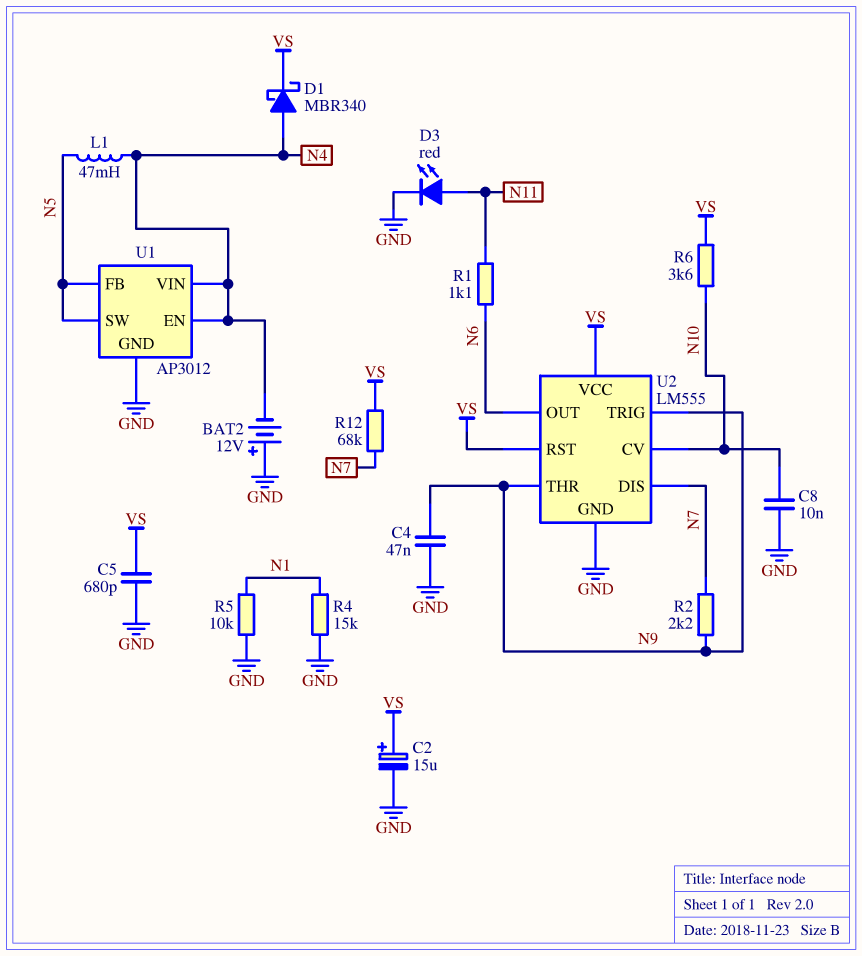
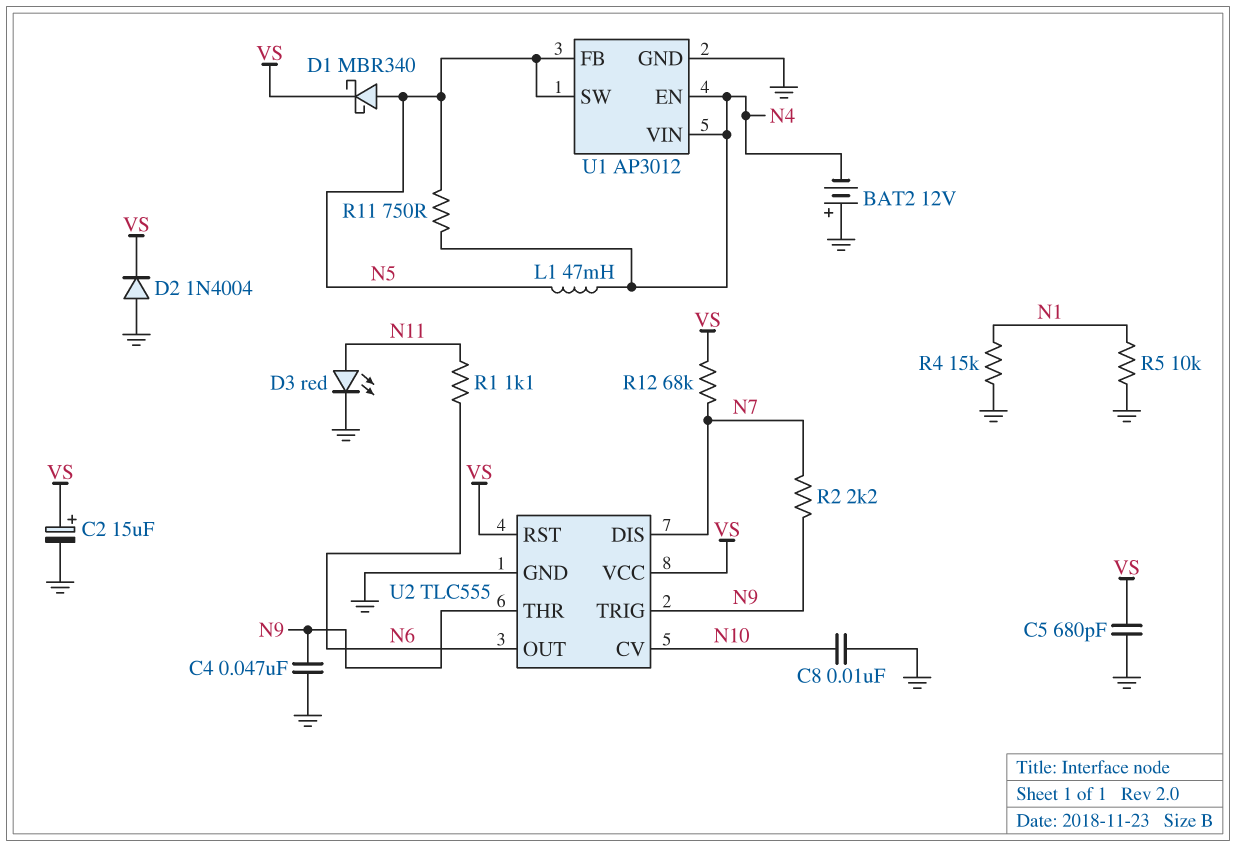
D1: schottky MBR340 (A N4, K VS) -> schottky MBR340 (A N5, K VS)
D2: none -> diode 1N4004 (A GND, K VS)
R6: 3.6k (N10, VS) -> none
R11: none -> 750 (N4, N5)
U2: LM555 -> TLC555

